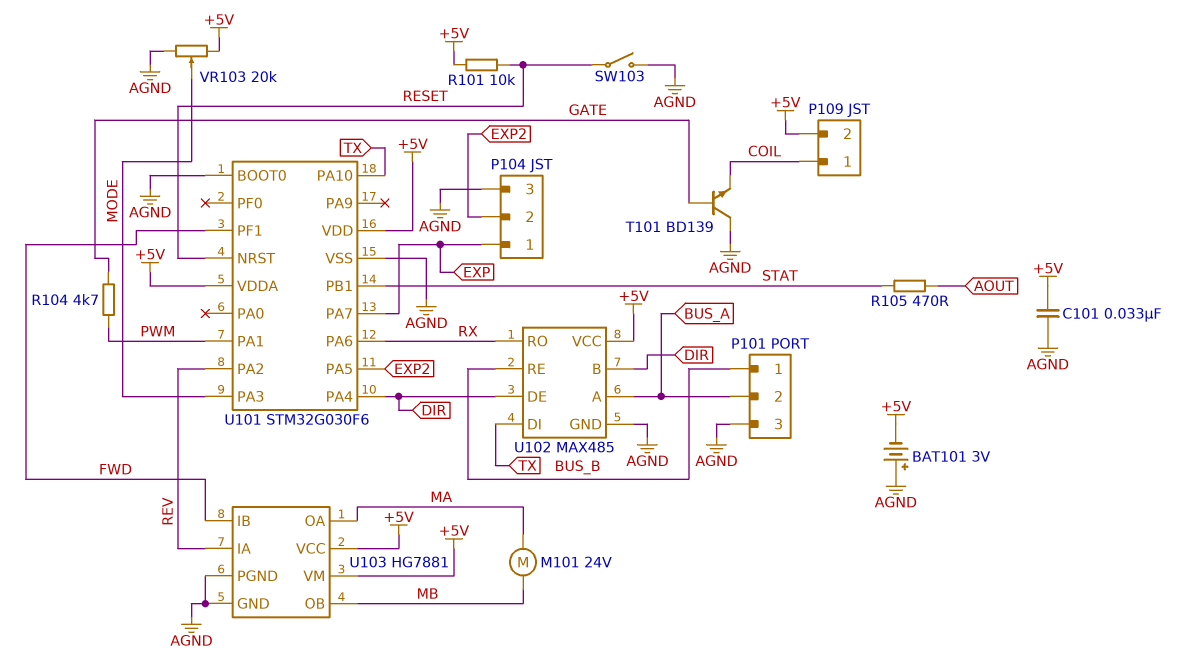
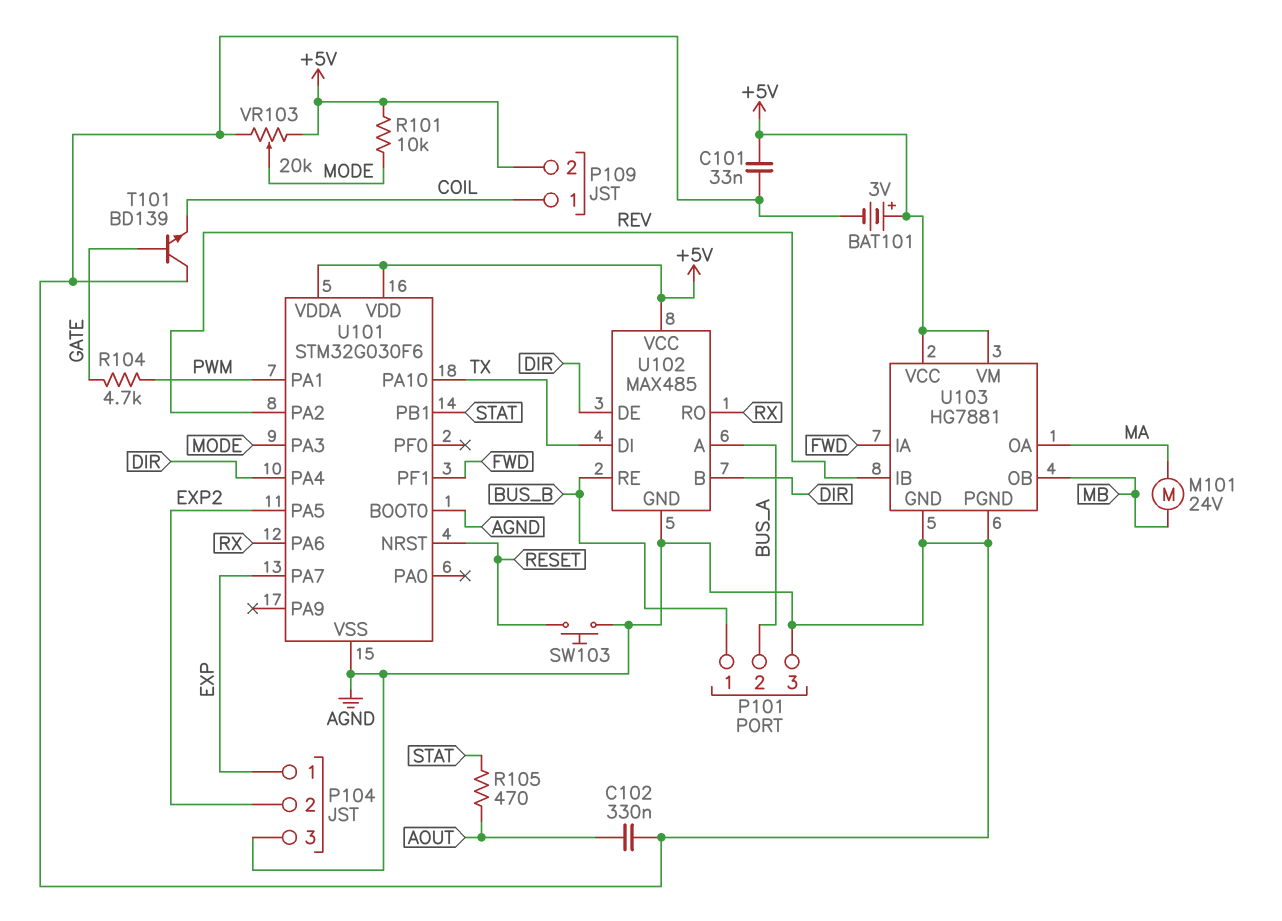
BAT101: 3V (plus AGND, minus +5V) -> 3V (plus +5V, minus AGND)
C102: none -> 330nF (AGND, AOUT)
R101: 10k (+5V, RESET) -> 10k (+5V, MODE)
SW103: switch (AGND, RESET) -> button (AGND, RESET)
U103 pin IA: REV -> FWD
U103 pin IB: FWD -> REV

